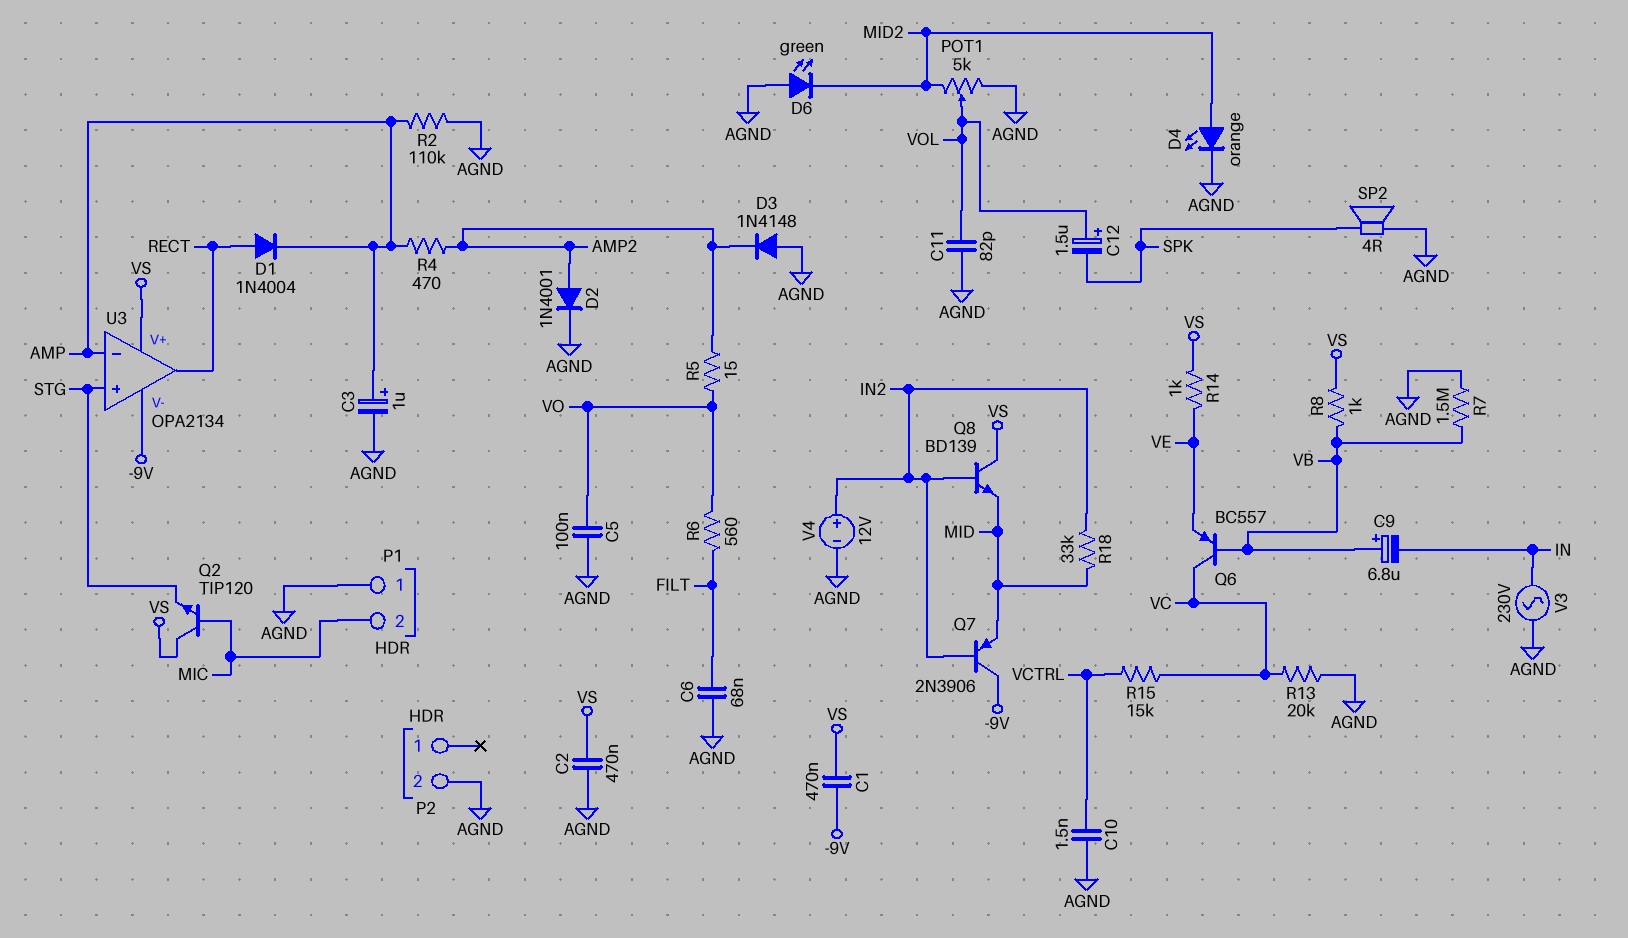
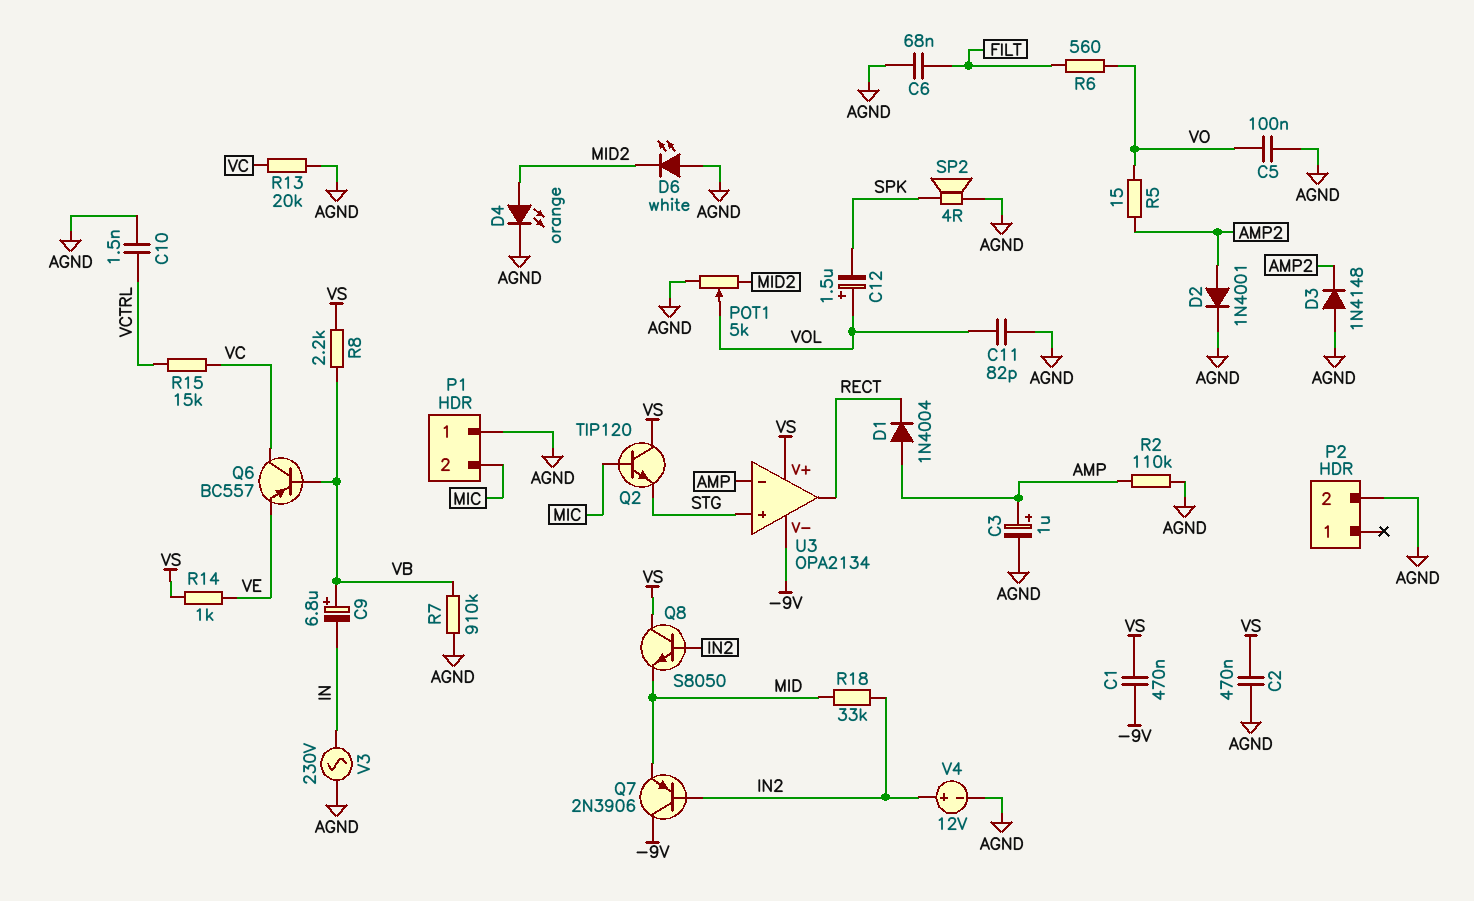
D1: diode 1N4004 (A RECT, K AMP) -> diode 1N4004 (A AMP, K RECT)
D6: LED green (A AGND, K MID2) -> LED white (A AGND, K MID2)
Q8: NPN BD139 (B IN2, C VS, E MID) -> NPN S8050 (B IN2, C VS, E MID)
R4: 470 (AMP, AMP2) -> none
R7: 1.5M (AGND, VB) -> 910k (AGND, VB)
R8: 1k (VB, VS) -> 2.2k (VB, VS)

